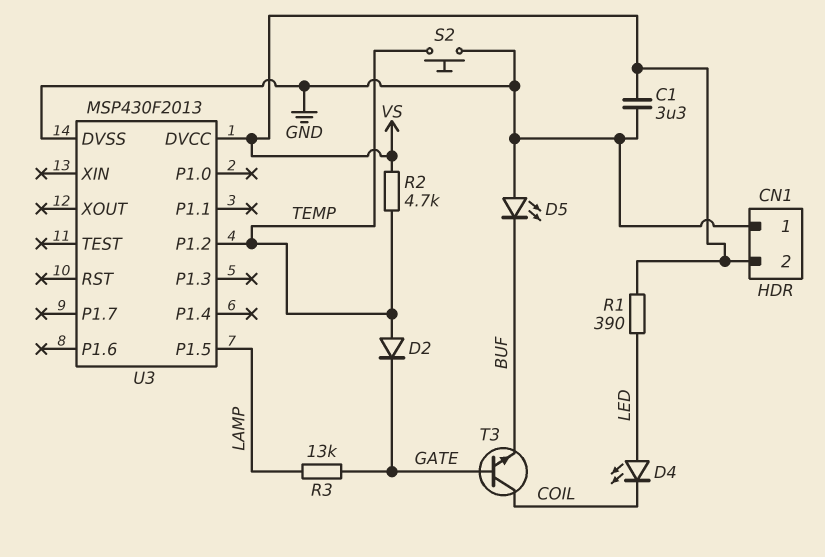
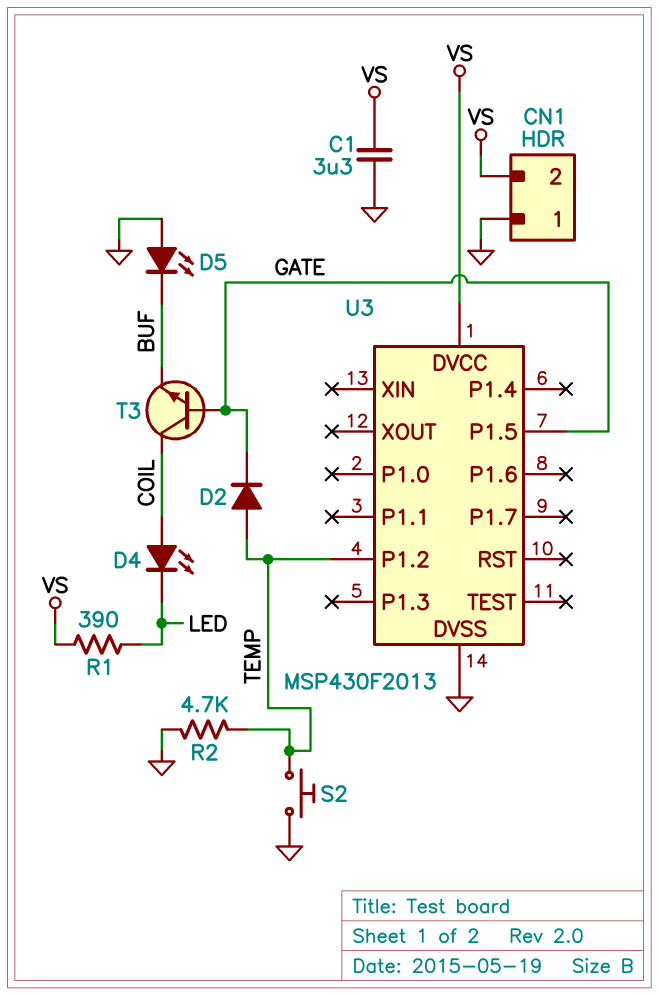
D4: LED (A LED, K COIL) -> LED (A COIL, K LED)
R2: 4.7k (TEMP, VS) -> 4.7k (GND, TEMP)
R3: 13k (GATE, LAMP) -> none
U3 pin P1.5: LAMP -> GATE

